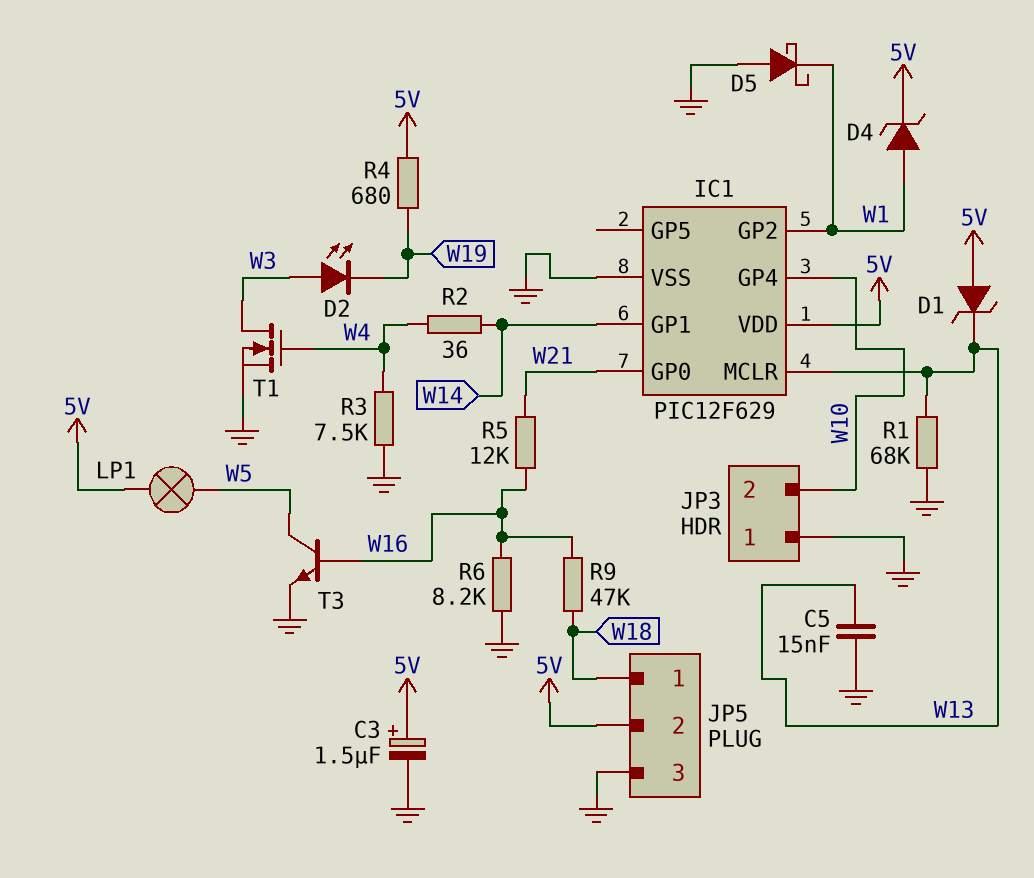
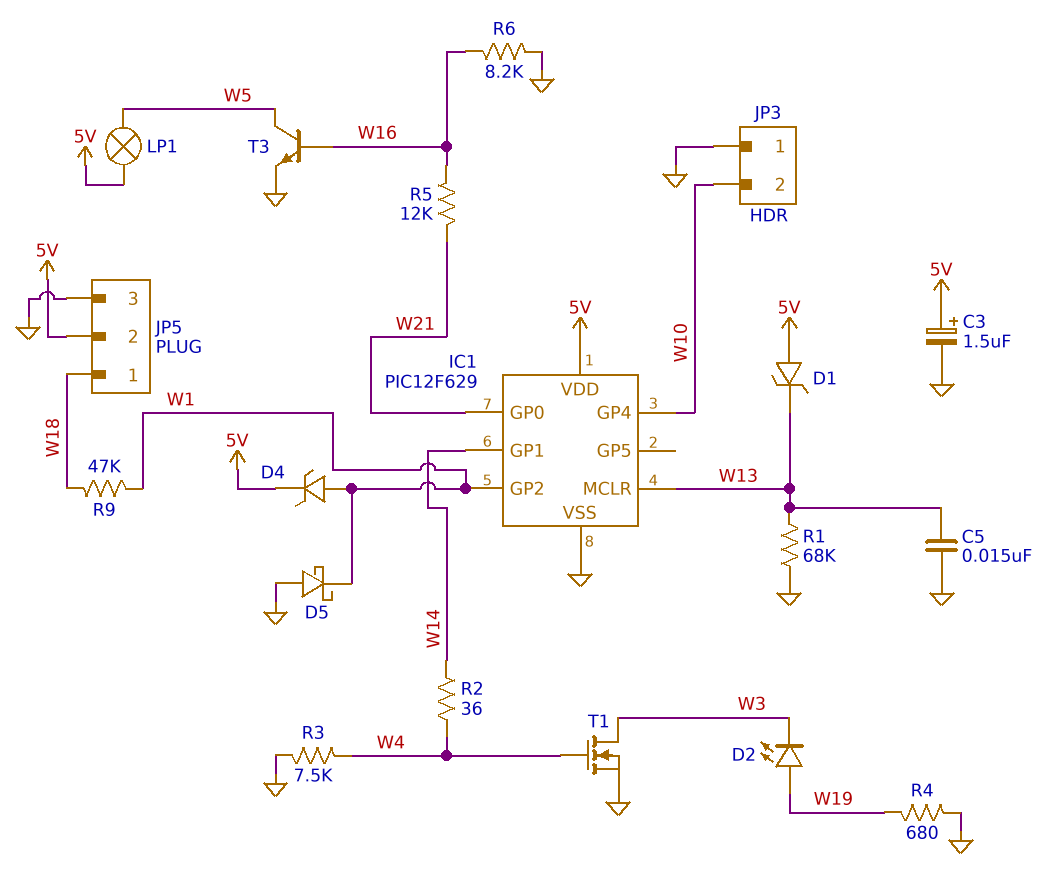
D2: LED (A W3, K W19) -> LED (A W19, K W3)
R4: 680 (5V, W19) -> 680 (GND, W19)
R9: 47k (W16, W18) -> 47k (W1, W18)

